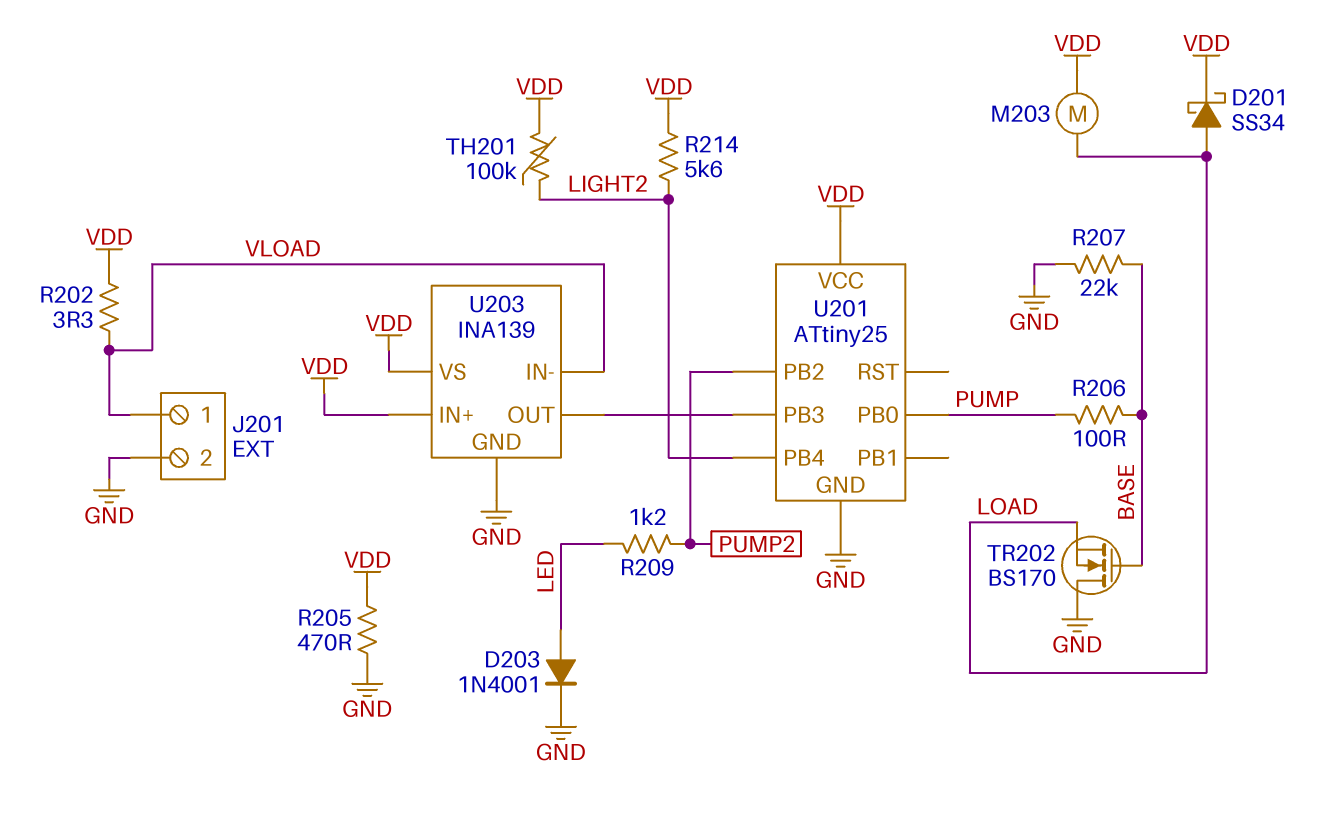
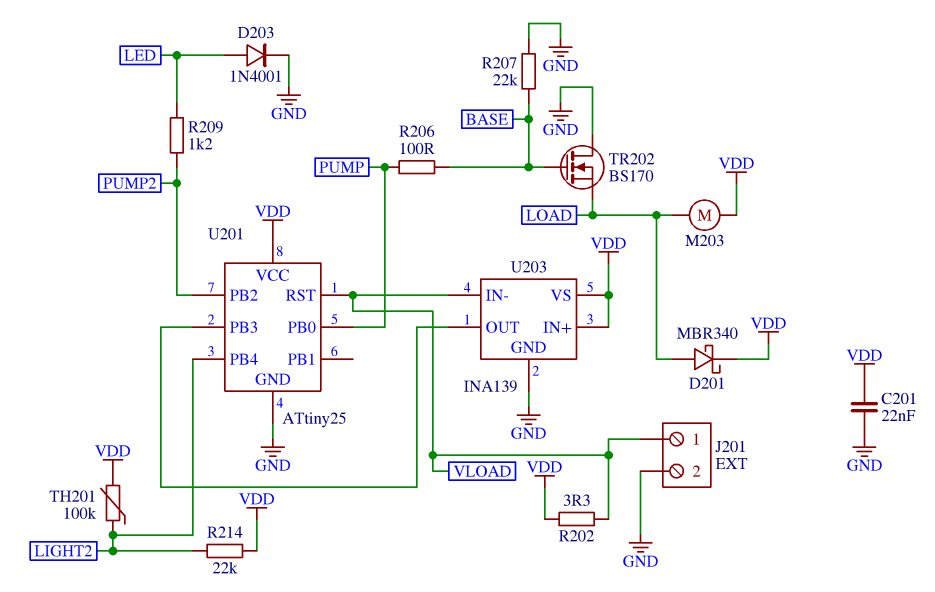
C201: none -> 22nF (GND, VDD)
D201: schottky SS34 (A LOAD, K VDD) -> schottky MBR340 (A LOAD, K VDD)
R205: 470 (GND, VDD) -> none
R214: 5.6k (LIGHT2, VDD) -> 22k (LIGHT2, VDD)
U201 pin RST: none -> VLOAD

